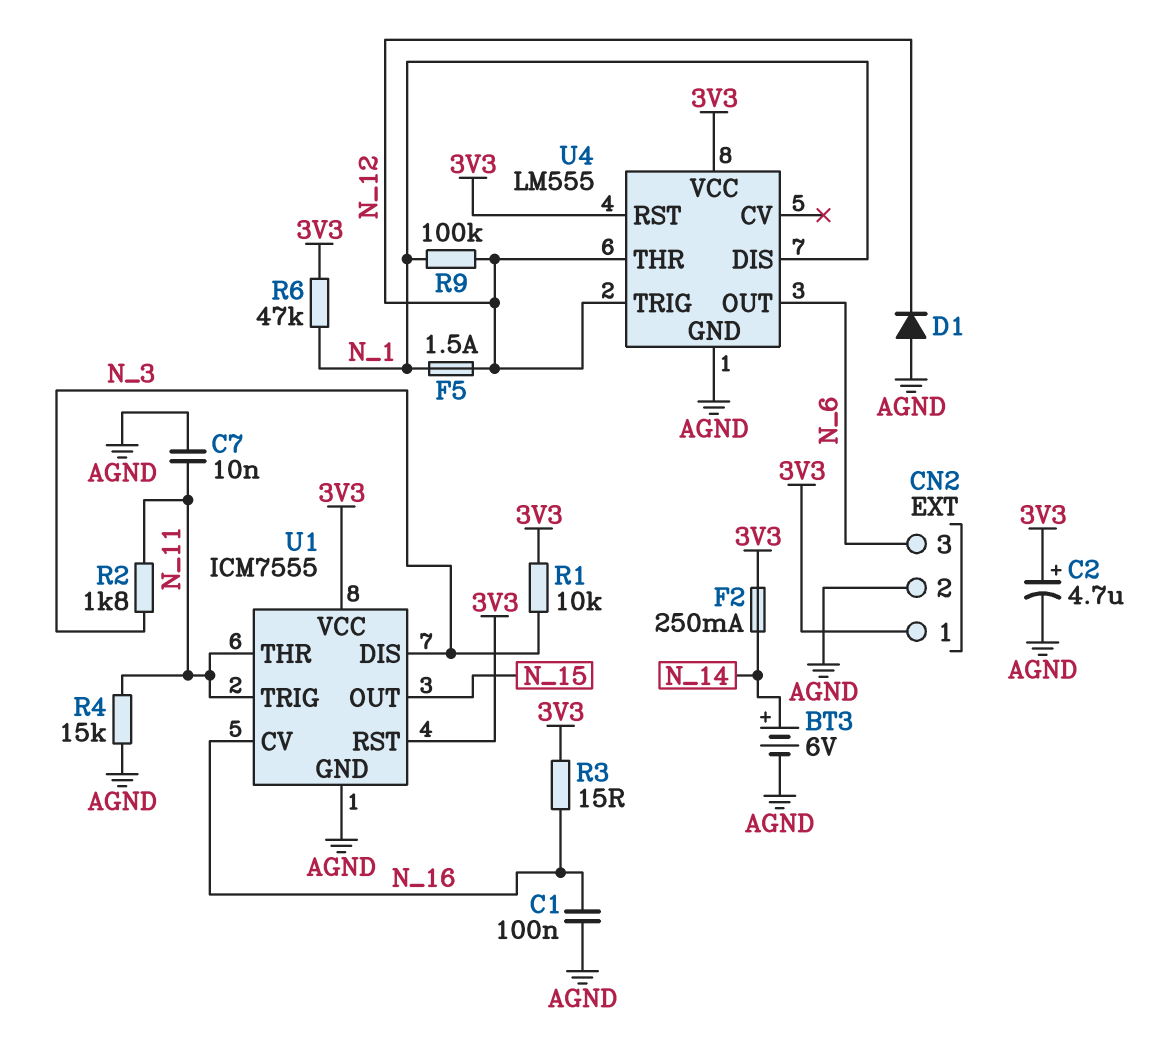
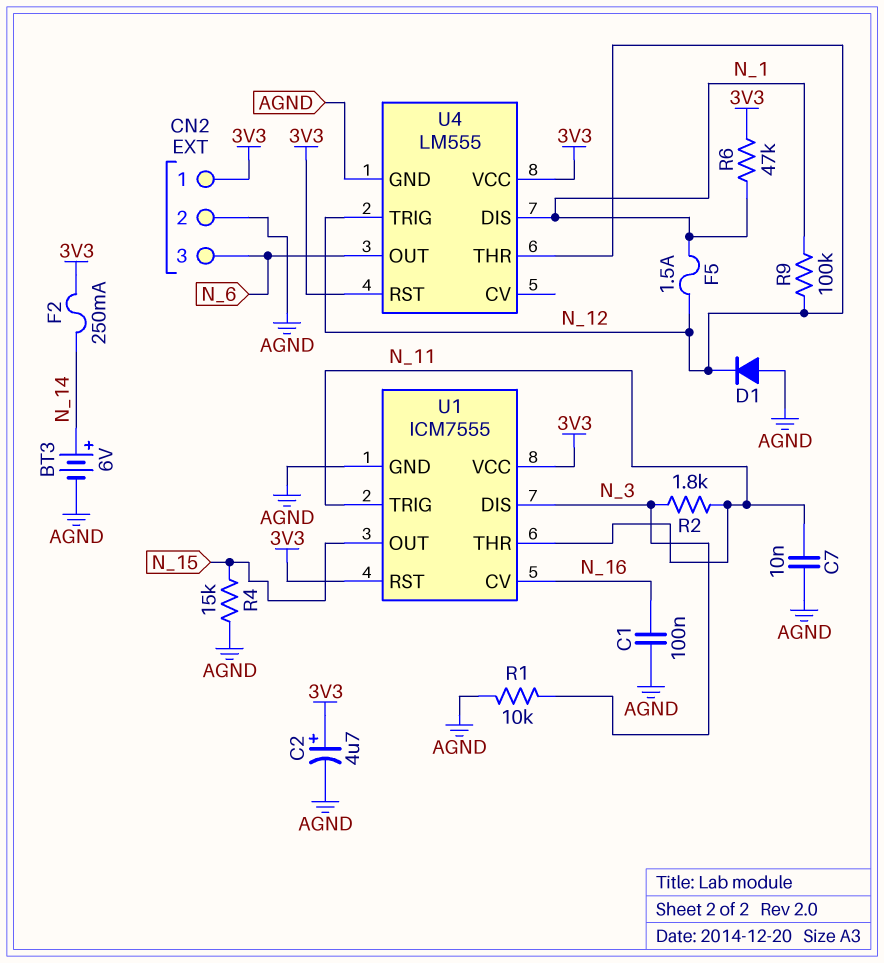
R1: 10k (3V3, N_3) -> 10k (AGND, N_3)
R3: 15 (3V3, N_16) -> none
R4: 15k (AGND, N_11) -> 15k (AGND, N_15)

